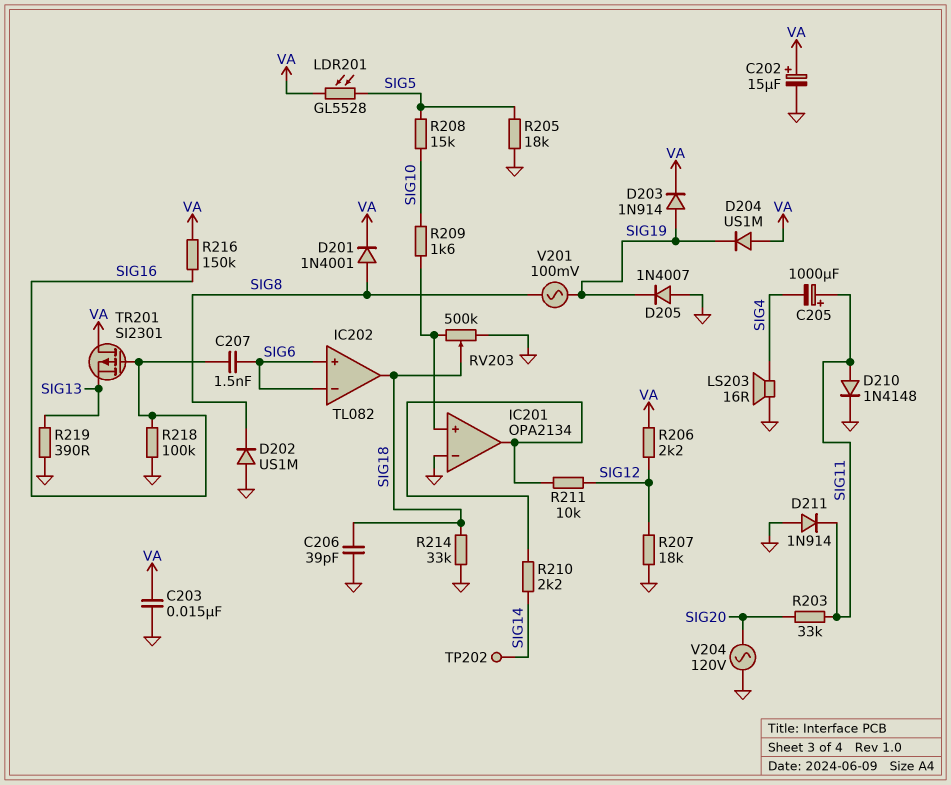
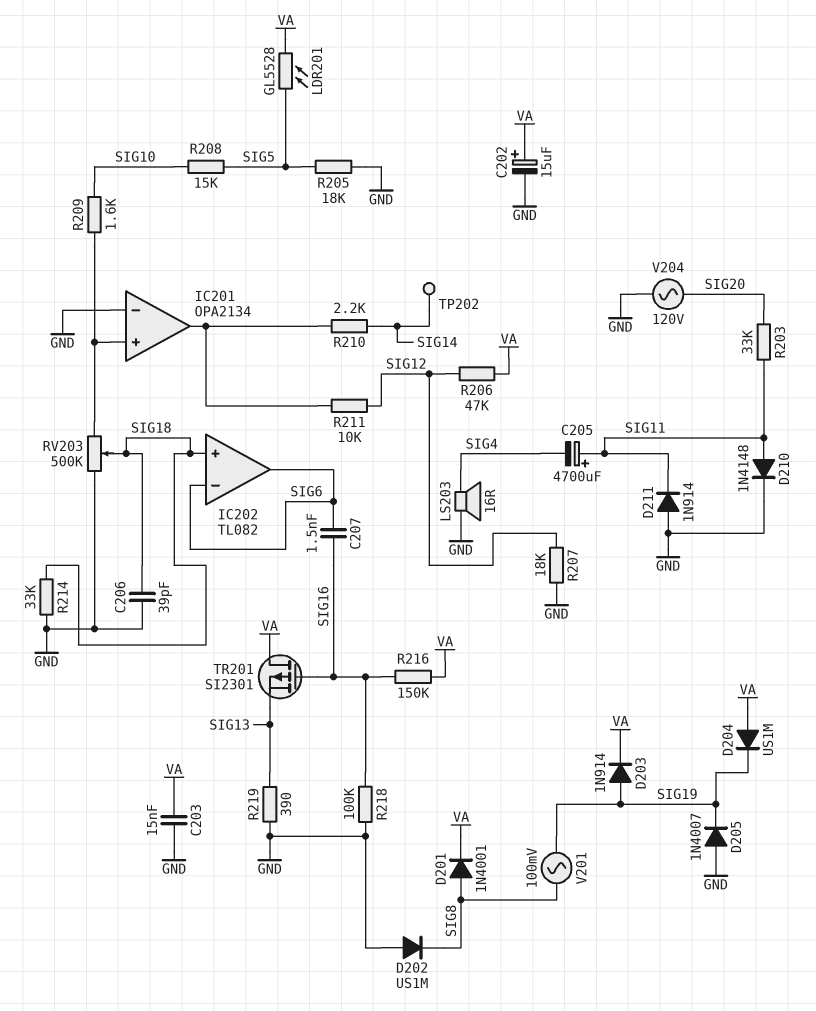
C205: 1000uF (plus SIG11, minus SIG4) -> 4700uF (plus SIG11, minus SIG4)
IC202 pin in+: SIG6 -> SIG18
IC202 pin out: SIG18 -> SIG6
R206: 2.2k (SIG12, VA) -> 47k (SIG12, VA)

